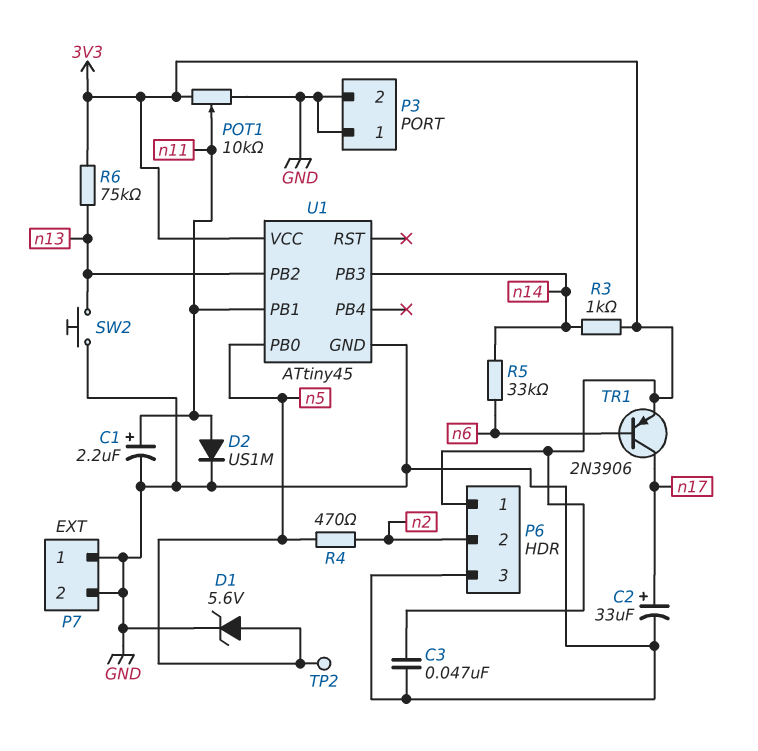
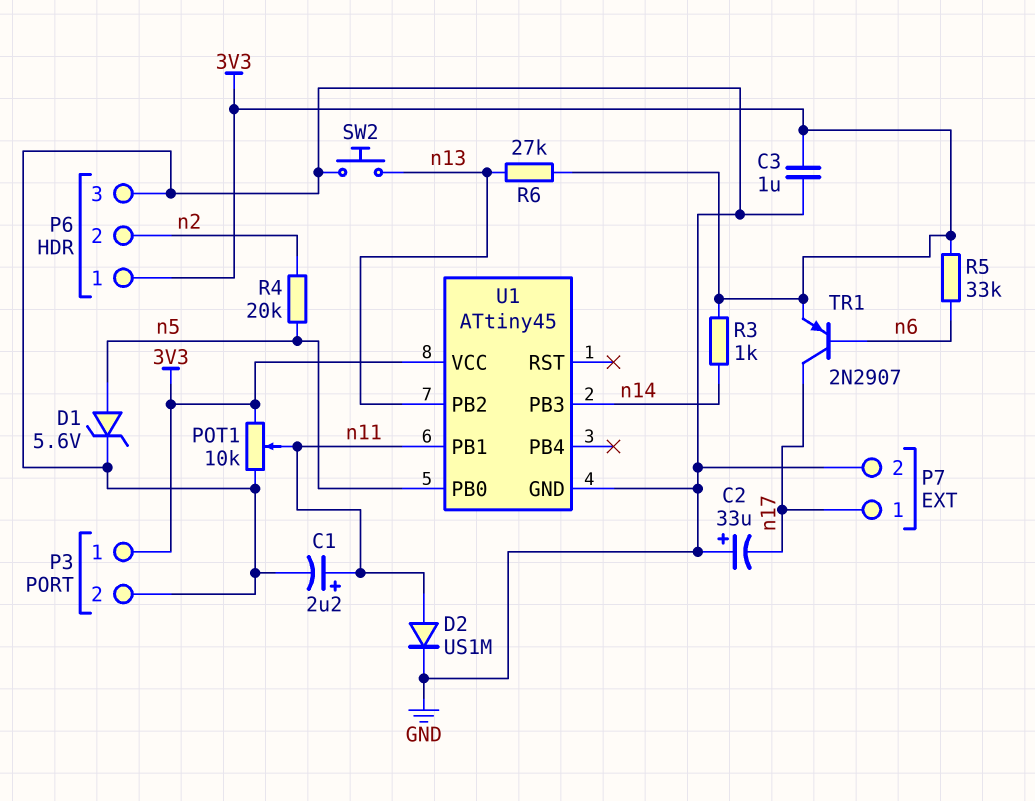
C2: 33uF (plus n17, minus GND) -> 33uF (plus GND, minus n17)
C3: 47nF (3V3, GND) -> 1uF (3V3, GND)
P3 pin 1: GND -> 3V3
P7 pin 1: GND -> n17
R4: 470 (n2, n5) -> 20k (n2, n5)
R5: 33k (n6, n14) -> 33k (3V3, n6)
R6: 75k (3V3, n13) -> 27k (3V3, n13)
TP2: test point (n5) -> none
TR1: PNP 2N3906 (B n6, C n17, E 3V3) -> PNP 2N2907 (B n6, C n17, E 3V3)

